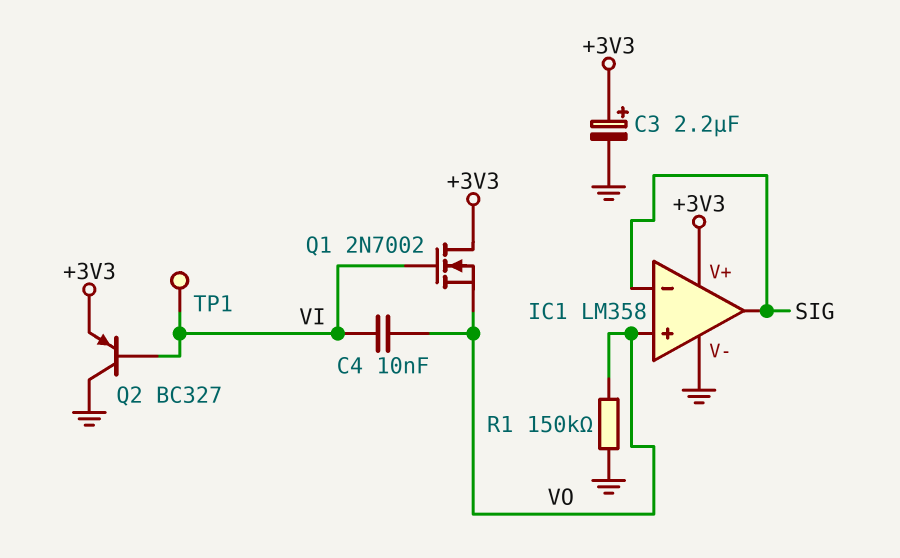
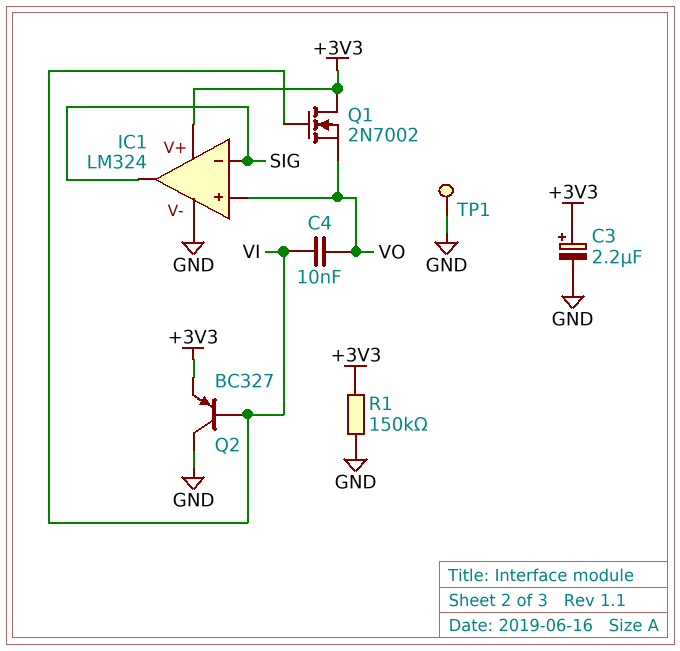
IC1: LM358 -> LM324
R1: 150k (GND, VO) -> 150k (+3V3, GND)
TP1: test point (VI) -> test point (GND)

